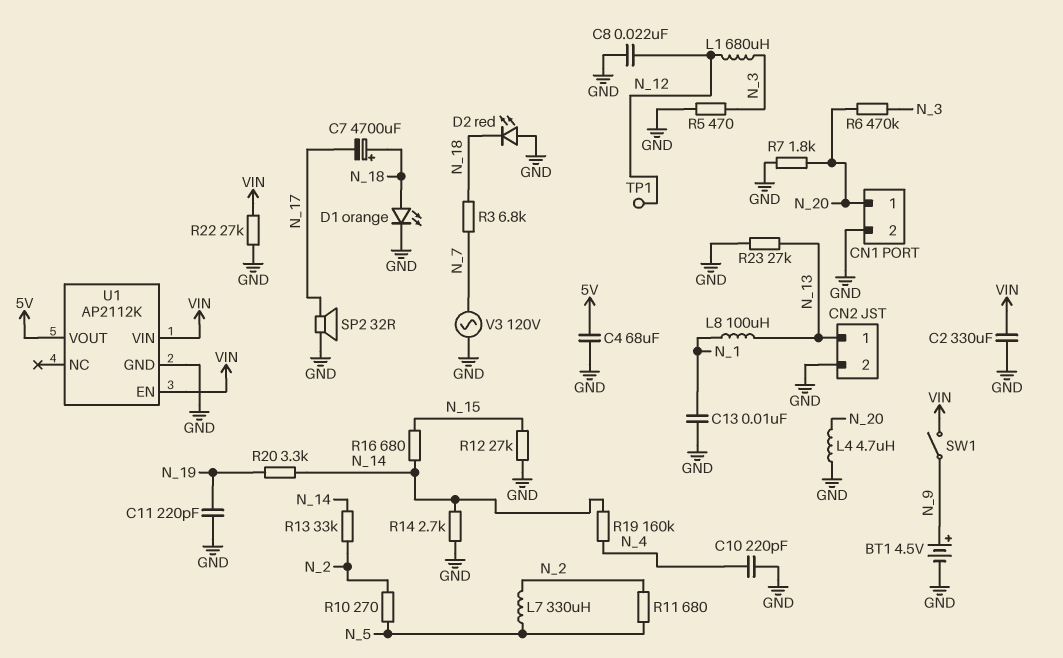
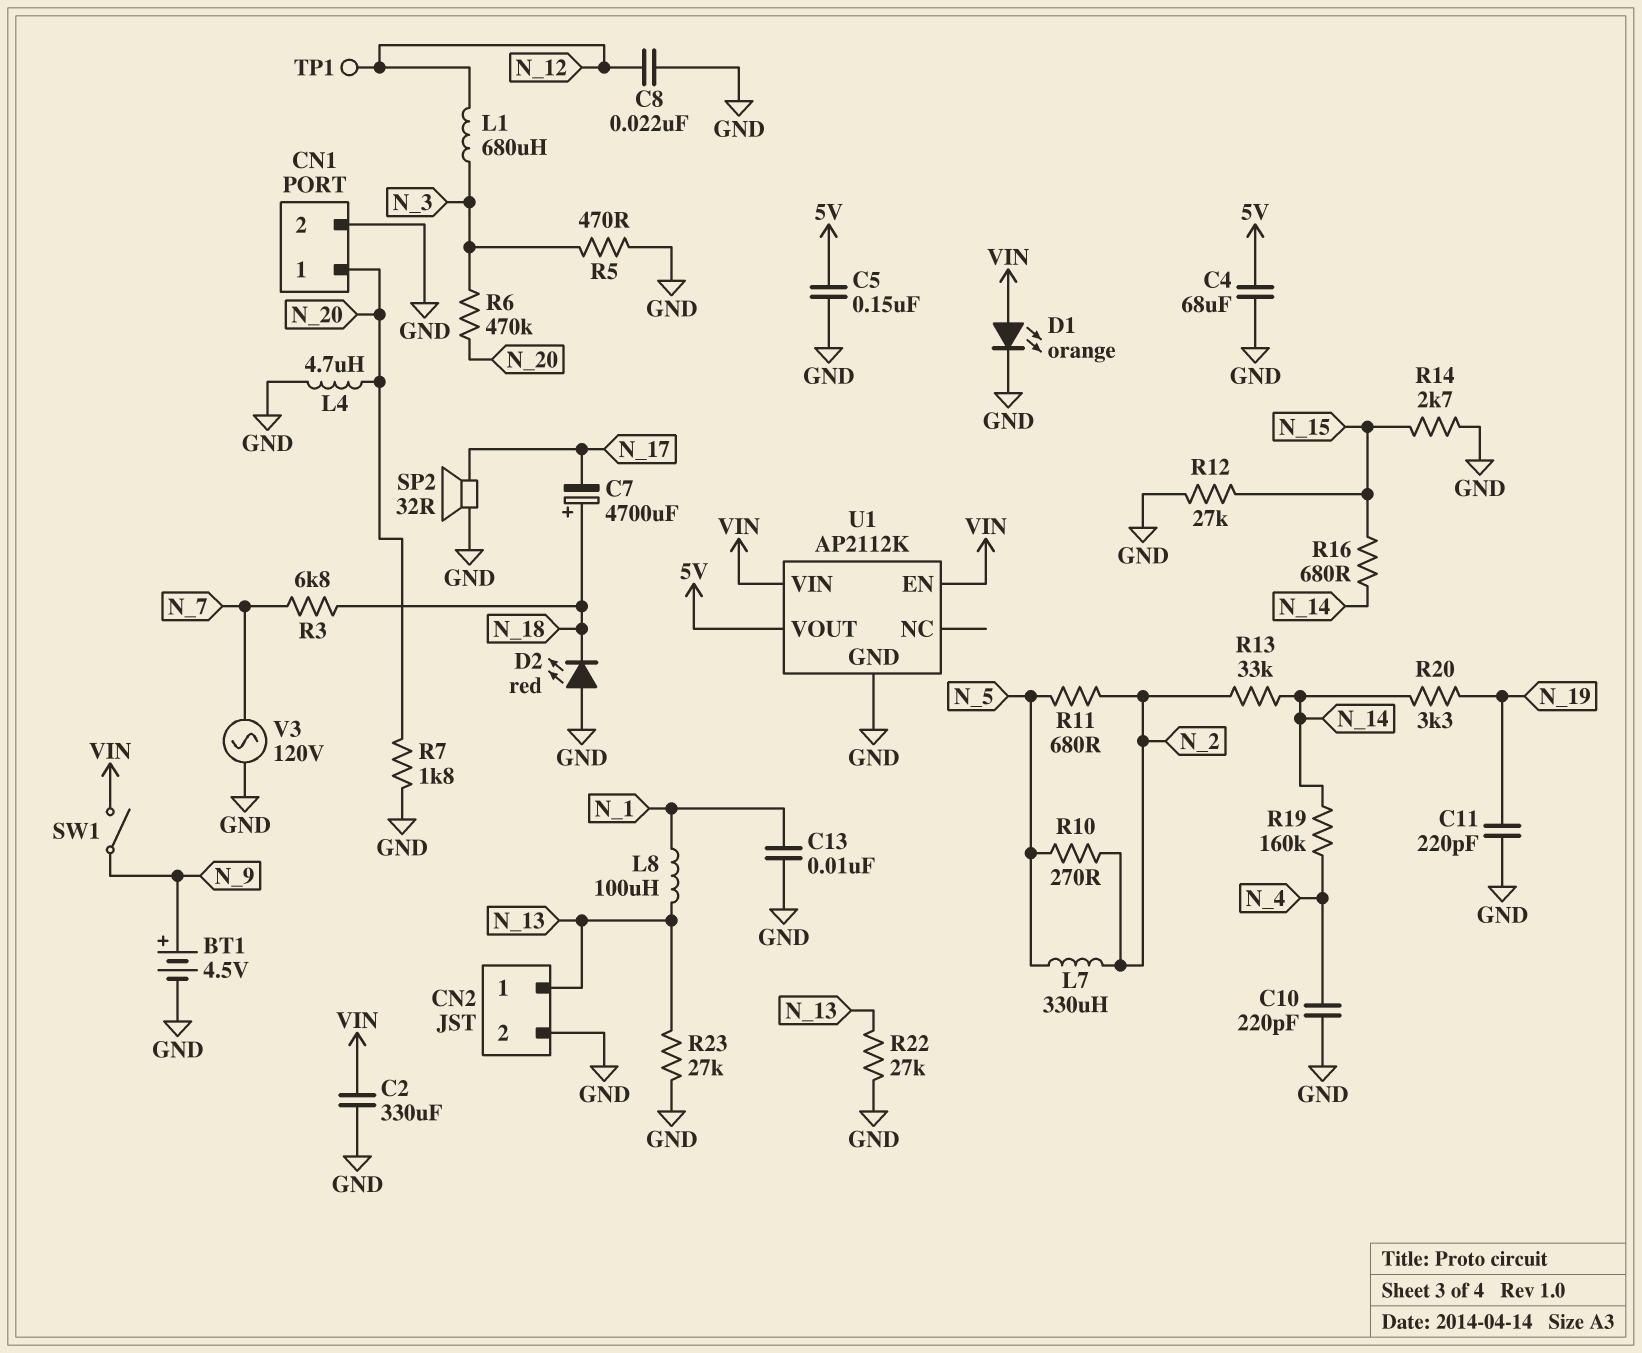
C5: none -> 150nF (5V, GND)
D1: LED orange (A N_18, K GND) -> LED orange (A VIN, K GND)
R14: 2.7k (GND, N_14) -> 2.7k (GND, N_15)
R22: 27k (GND, VIN) -> 27k (GND, N_13)

